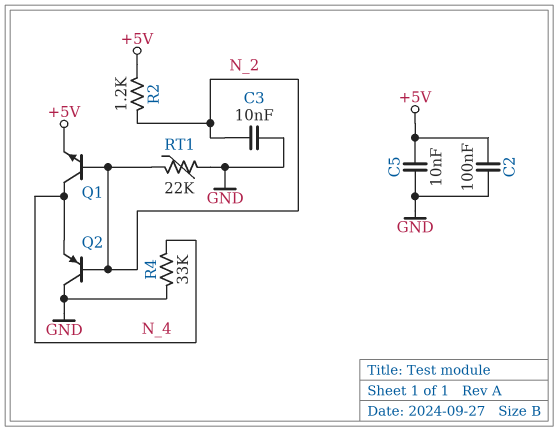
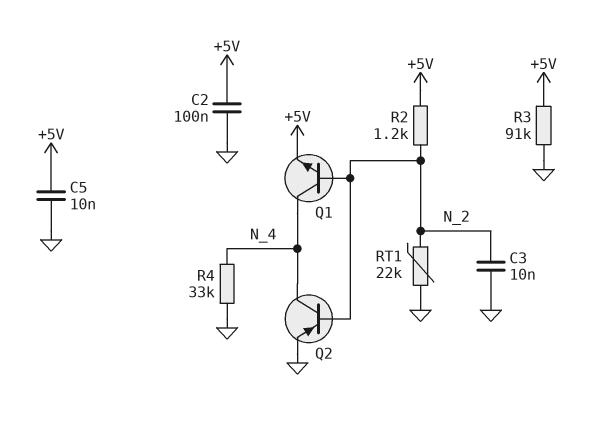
Q2: PNP (B N_2, C GND, E N_4) -> PNP (B N_2, C N_4, E GND)
R3: none -> 91k (+5V, GND)

